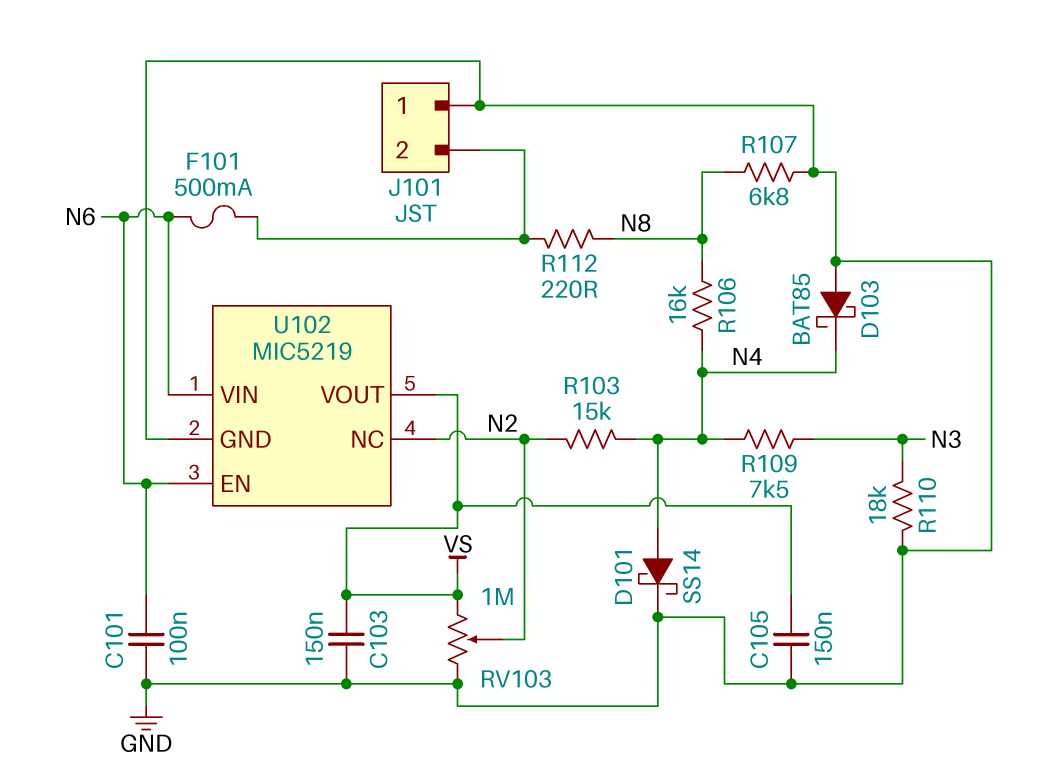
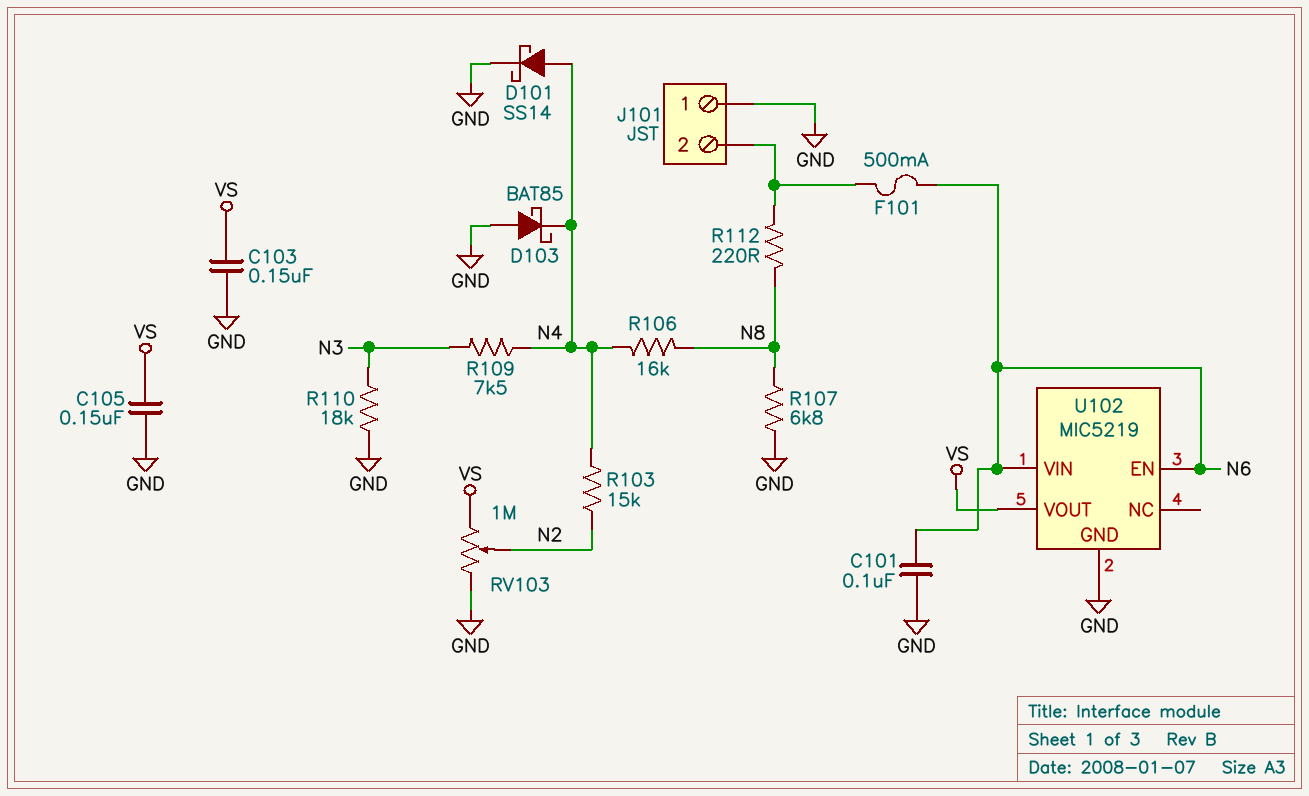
U102 pin NC: N2 -> none

